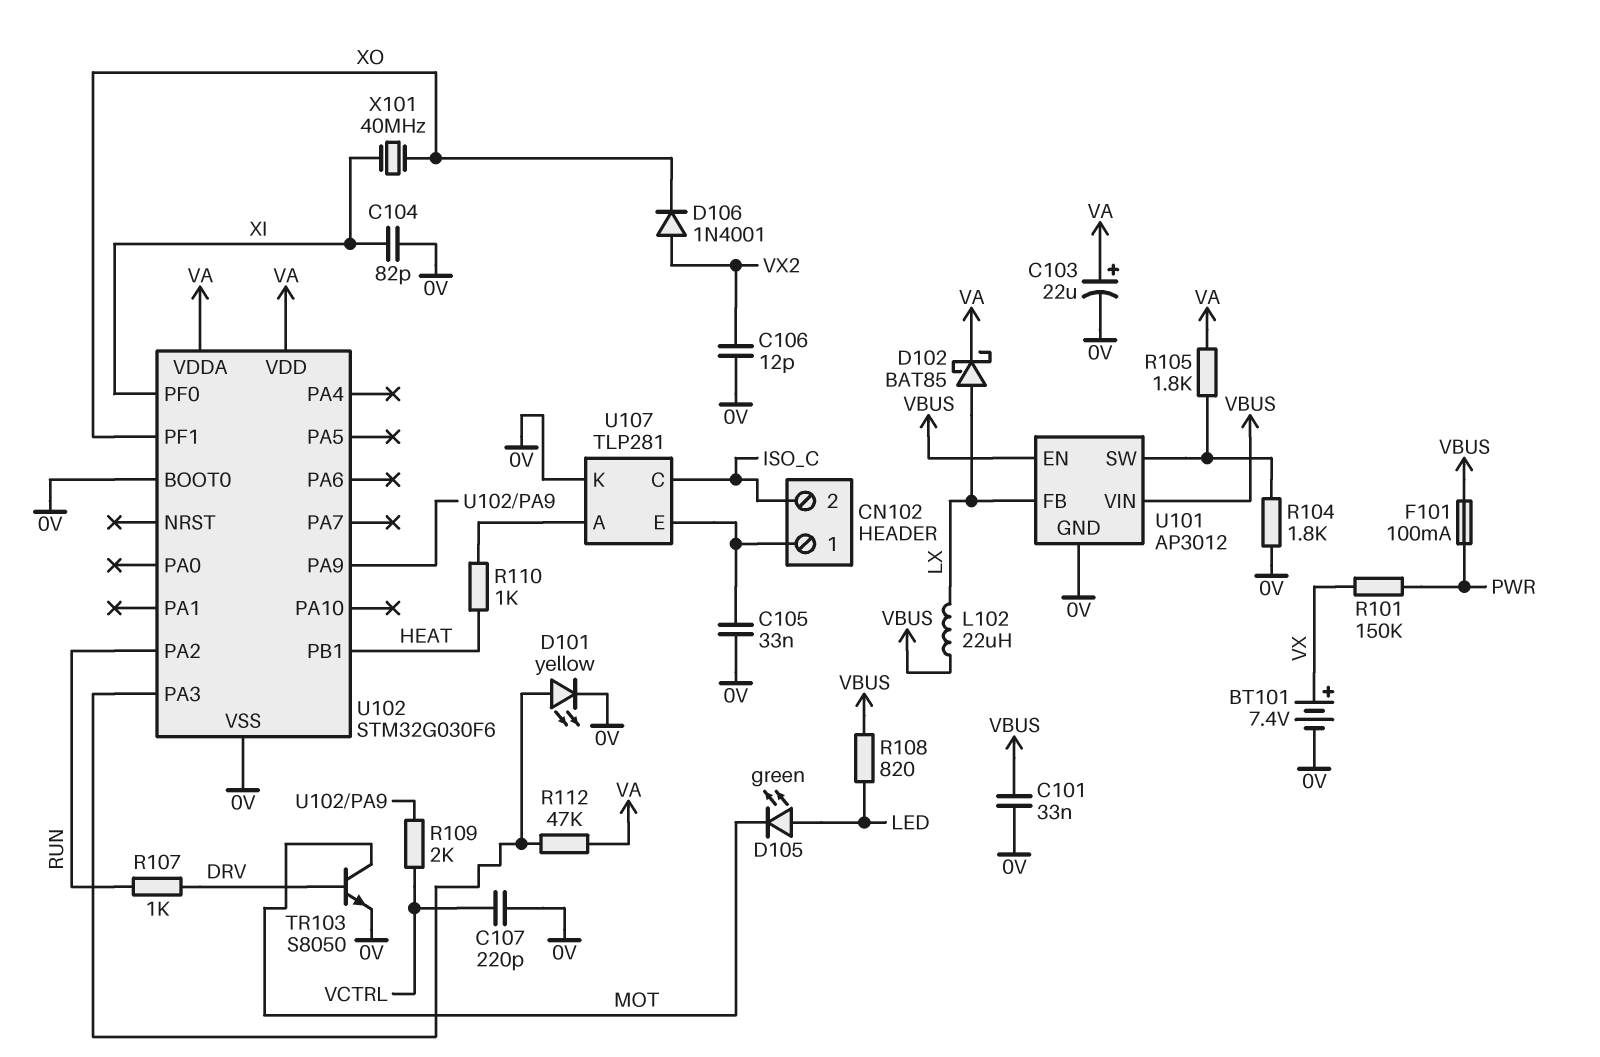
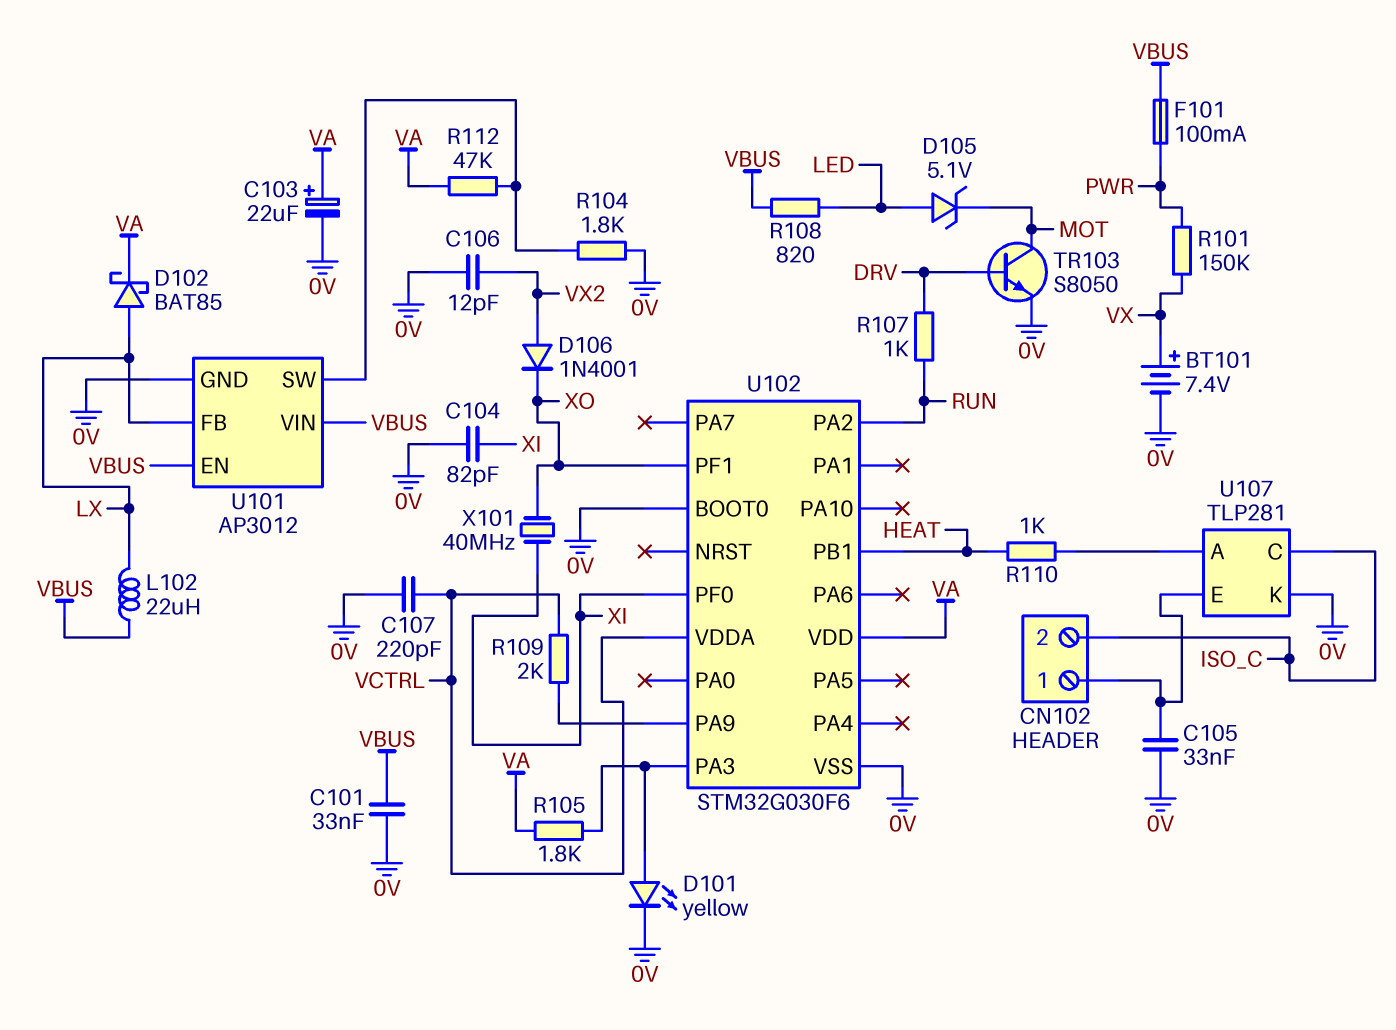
D105: LED green (A LED, K MOT) -> zener 5.1V (A LED, K MOT)
R105: 1.8k (U101/SW, VA) -> 1.8k (U102/PA3, VA)
R112: 47k (U102/PA3, VA) -> 47k (U101/SW, VA)
U102 pin VDDA: VA -> VCTRL

